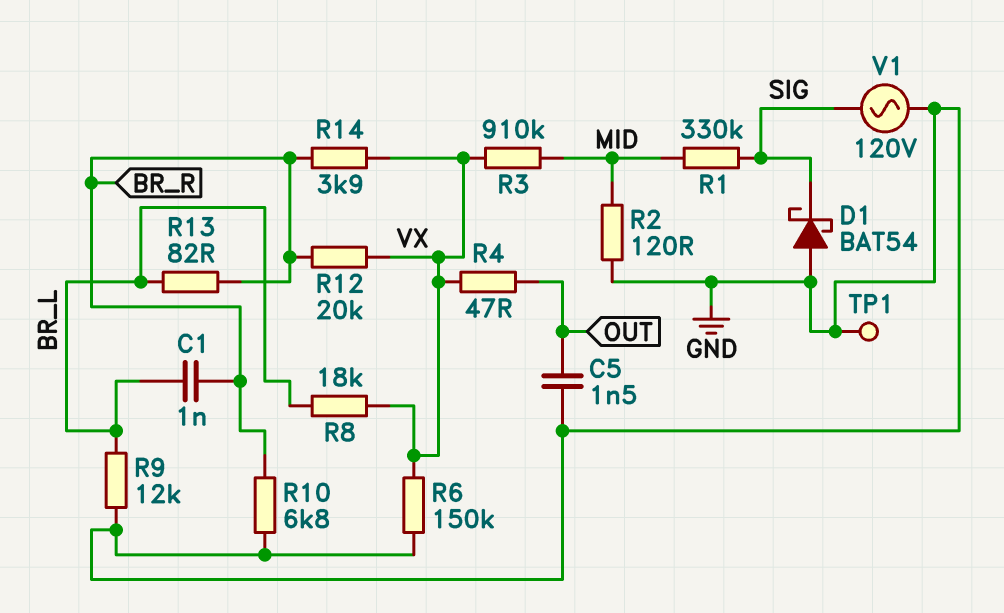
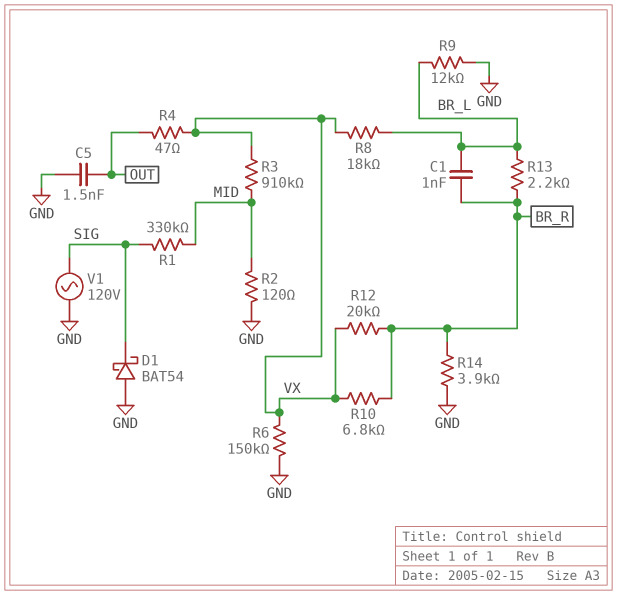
R10: 6.8k (BR_R, GND) -> 6.8k (BR_R, VX)
R13: 82 (BR_L, BR_R) -> 2.2k (BR_L, BR_R)
R14: 3.9k (BR_R, VX) -> 3.9k (BR_R, GND)
TP1: test point (GND) -> none

